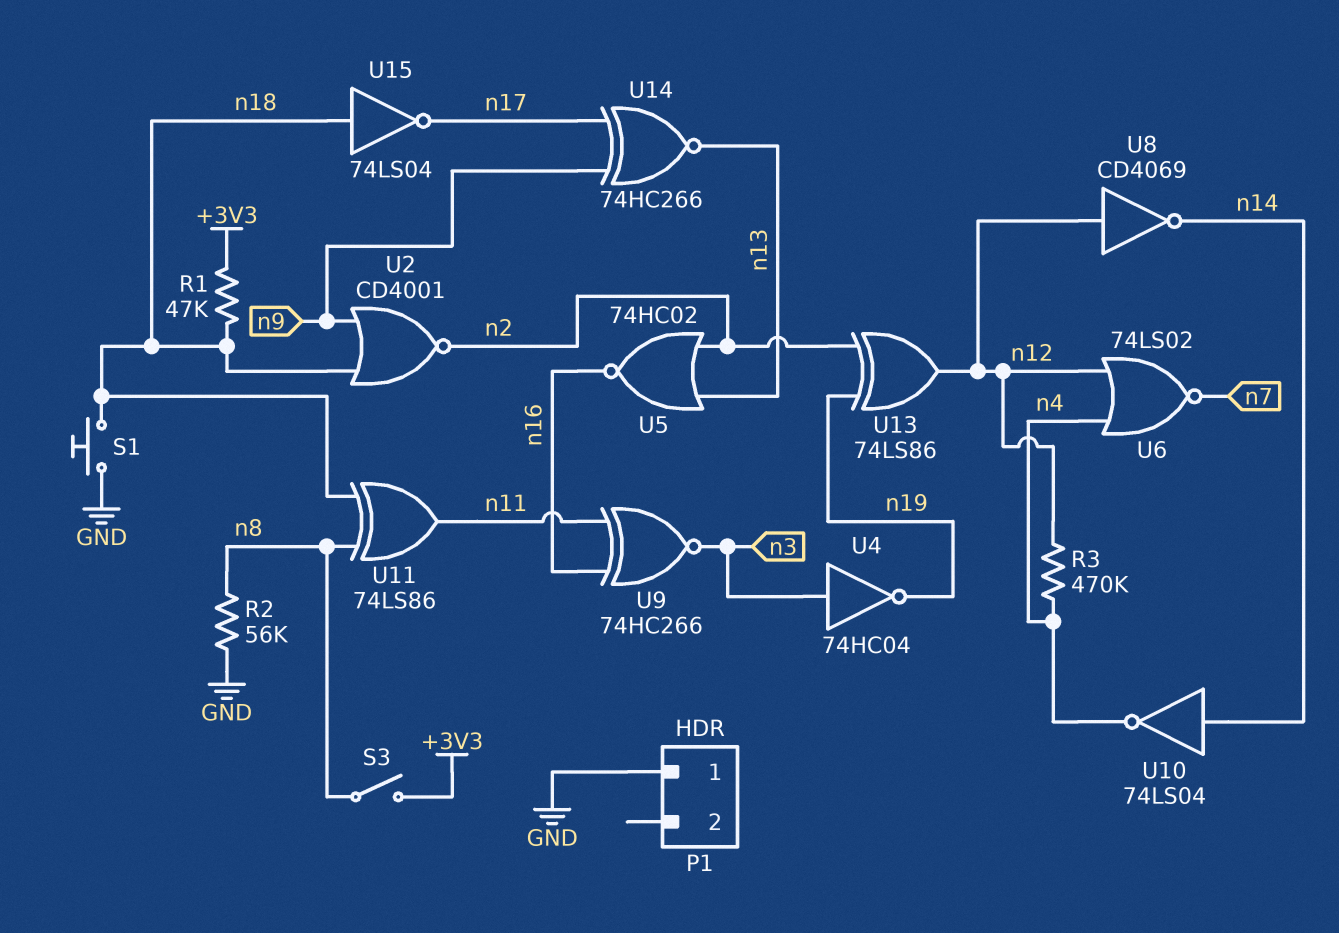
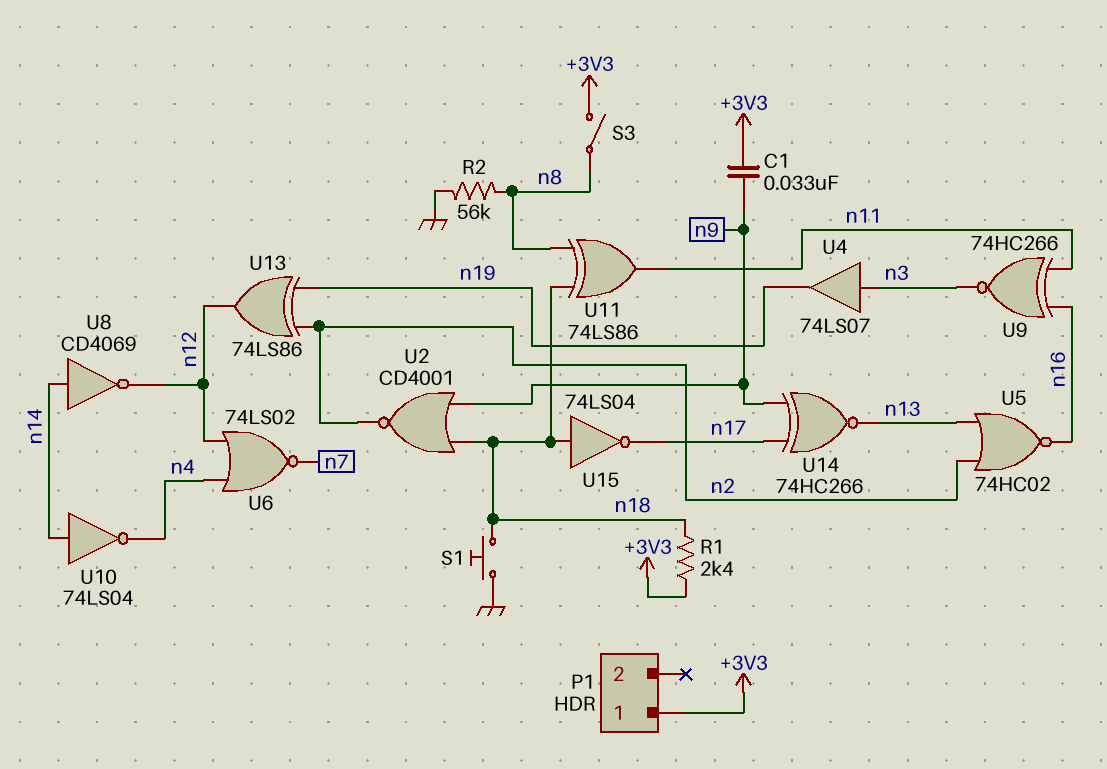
C1: none -> 33nF (+3V3, n9)
P1 pin 1: GND -> +3V3
R1: 47k (+3V3, n18) -> 2.4k (+3V3, n18)
R3: 470k (n4, n12) -> none
U4: NOT 74HC04 (in n3, out n19) -> buffer 74LS07 (in n3, out n19)
U8: NOT CD4069 (in n12, out n14) -> NOT CD4069 (in n14, out n12)

